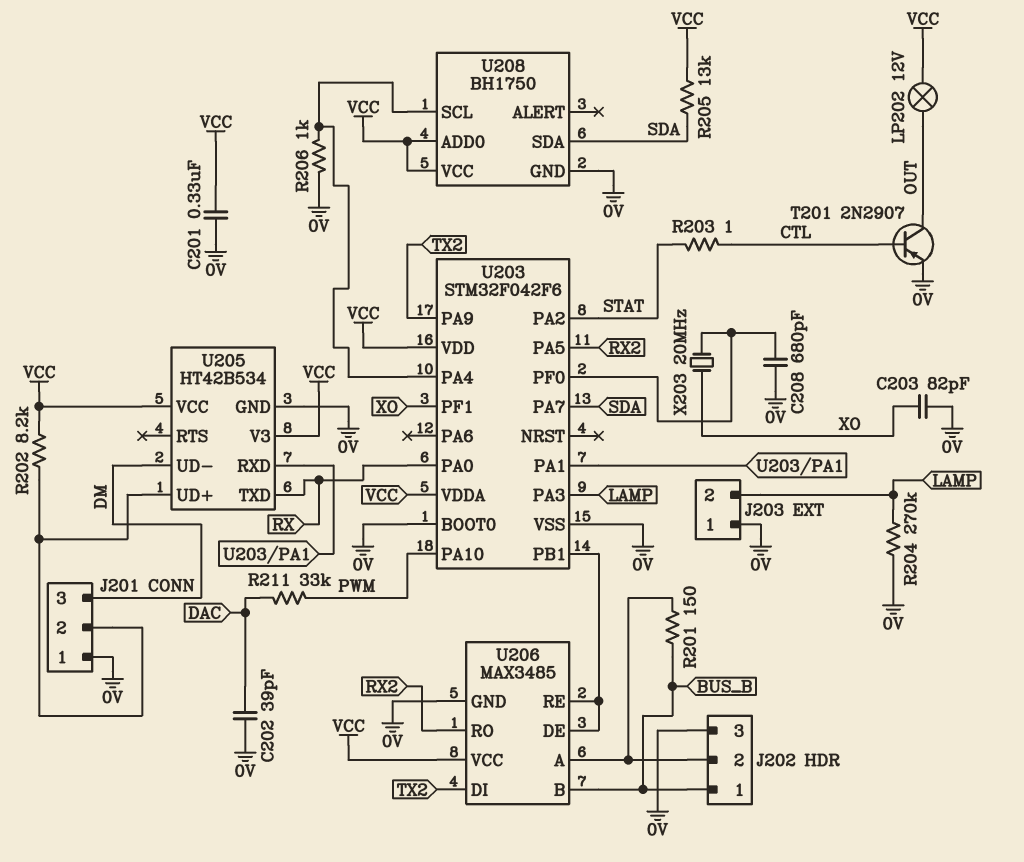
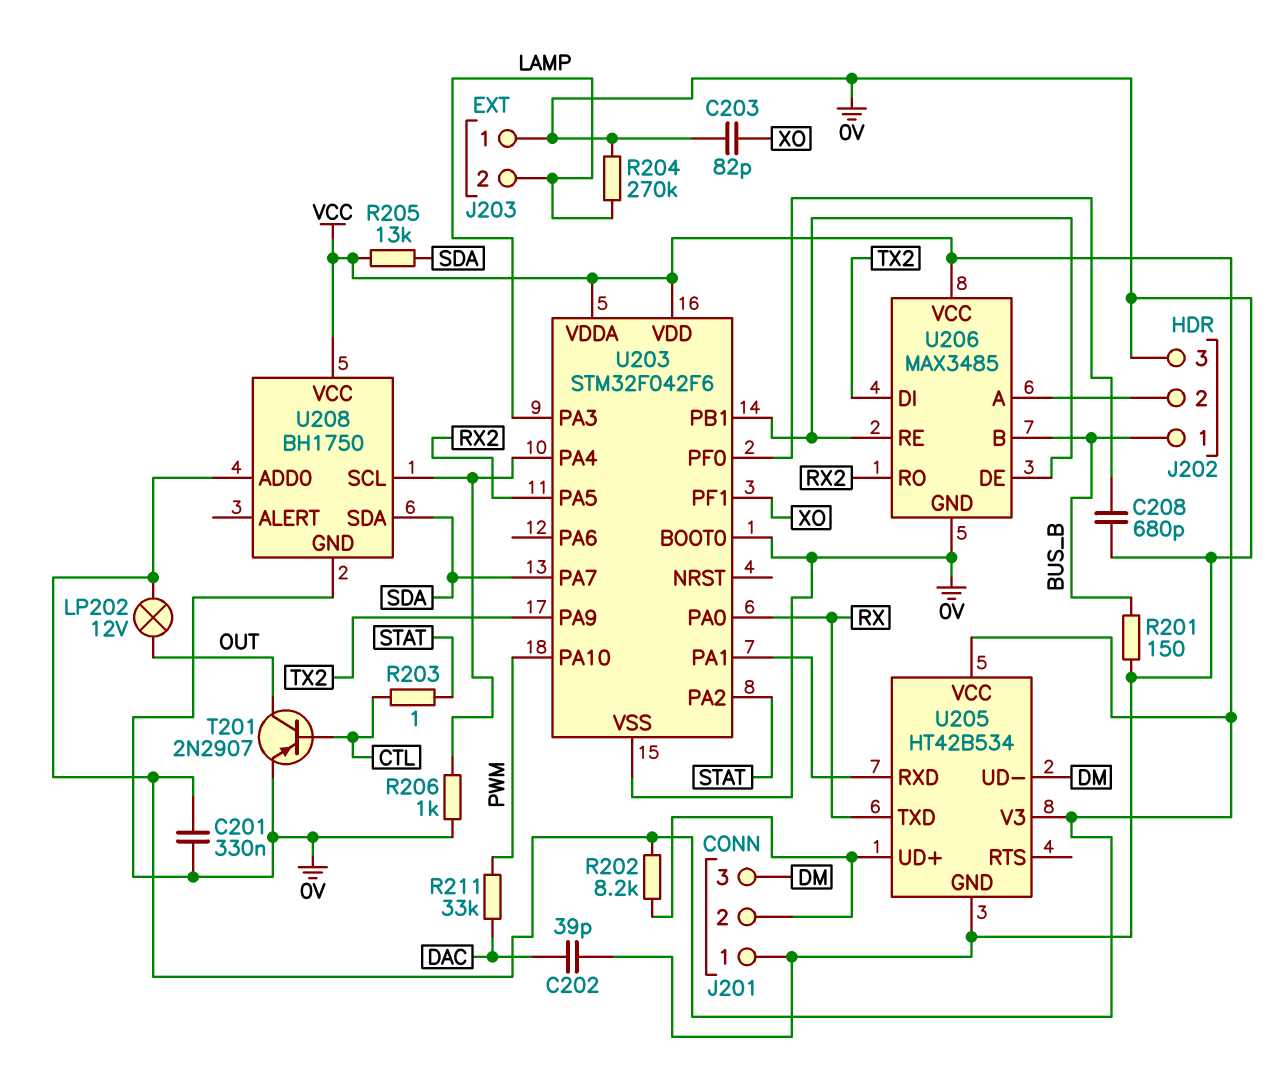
R201: 150 (BUS_B, J202/2) -> 150 (0V, BUS_B)
X203: 20MHz (U203/PF0, XO) -> none

